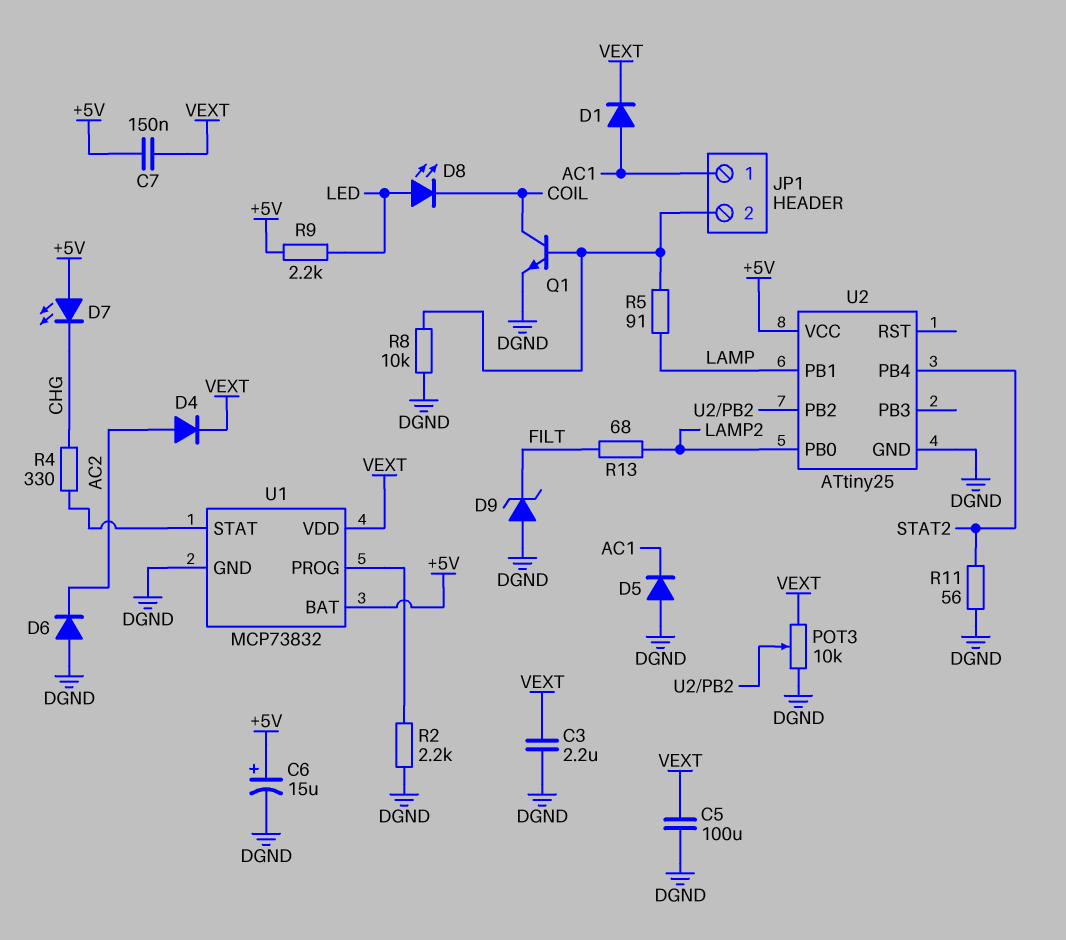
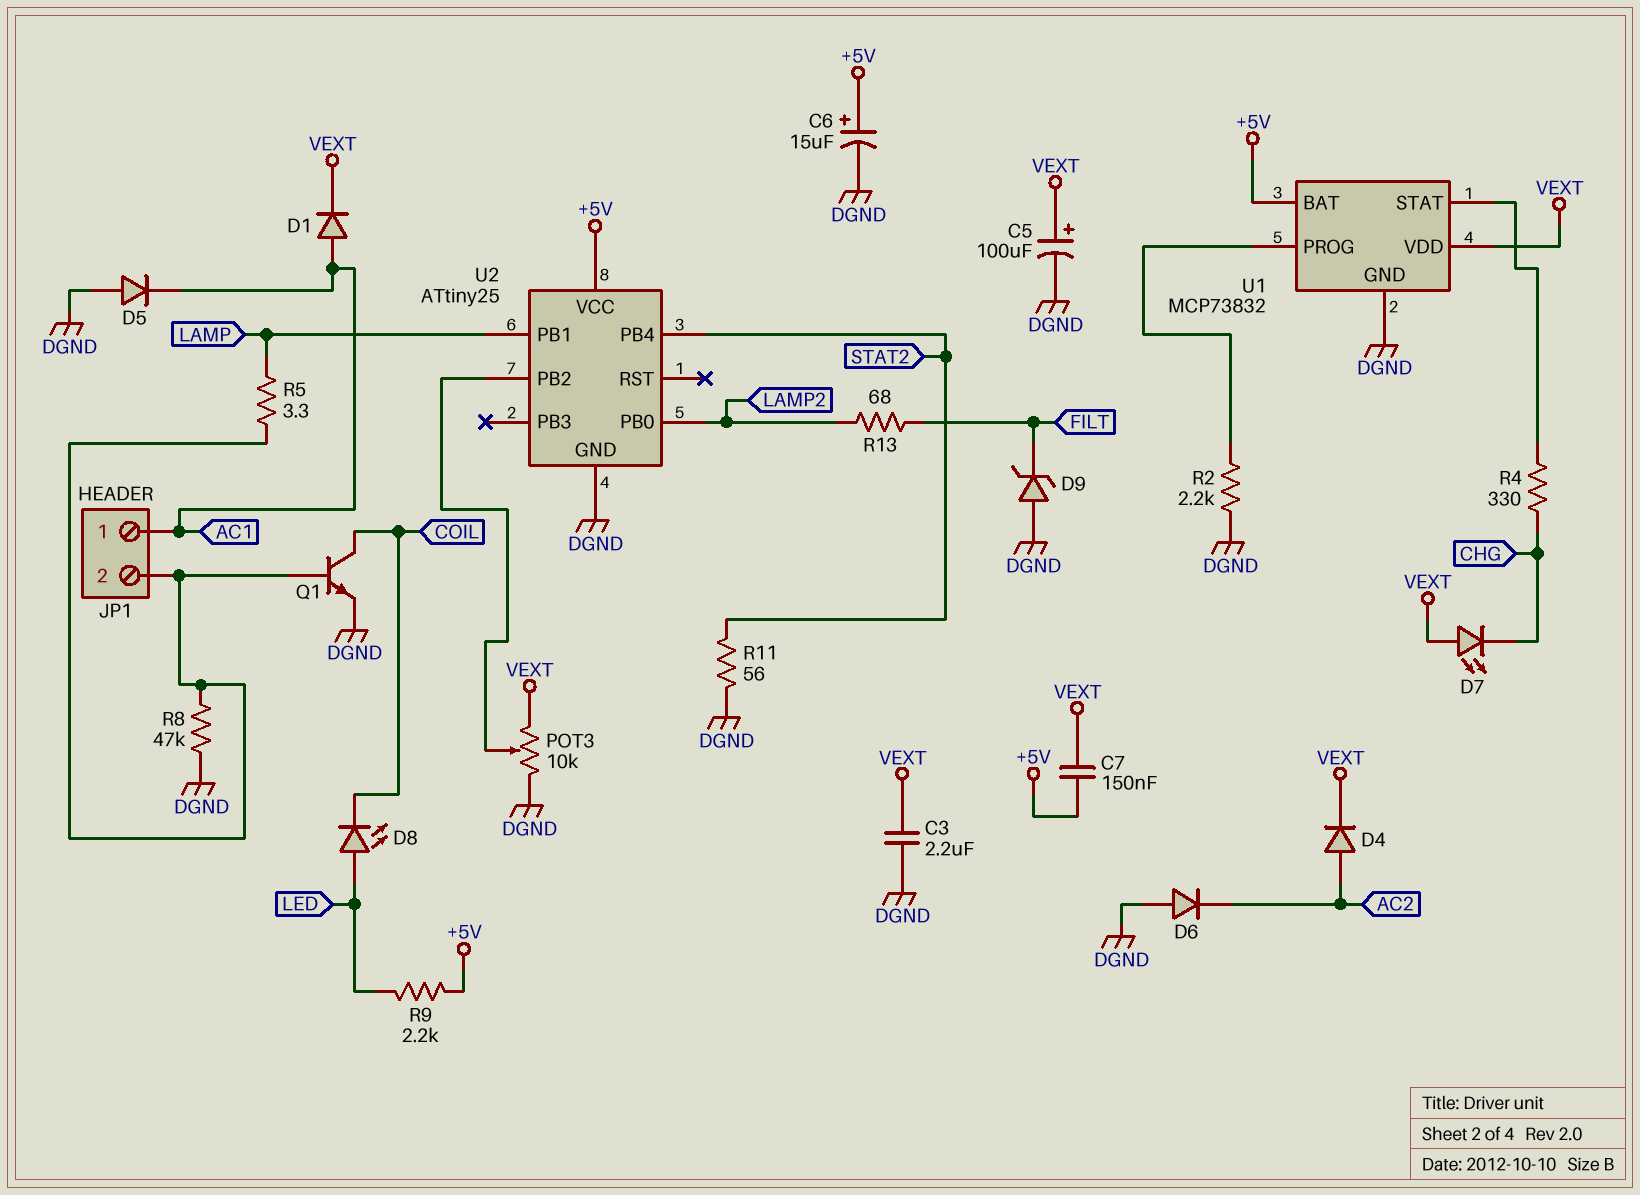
C5: 100uF (DGND, VEXT) -> 100uF (plus VEXT, minus DGND)
D7: LED (A +5V, K CHG) -> LED (A VEXT, K CHG)
R5: 91 (JP1/2, LAMP) -> 3.3 (JP1/2, LAMP)
R8: 10k (DGND, JP1/2) -> 47k (DGND, JP1/2)

